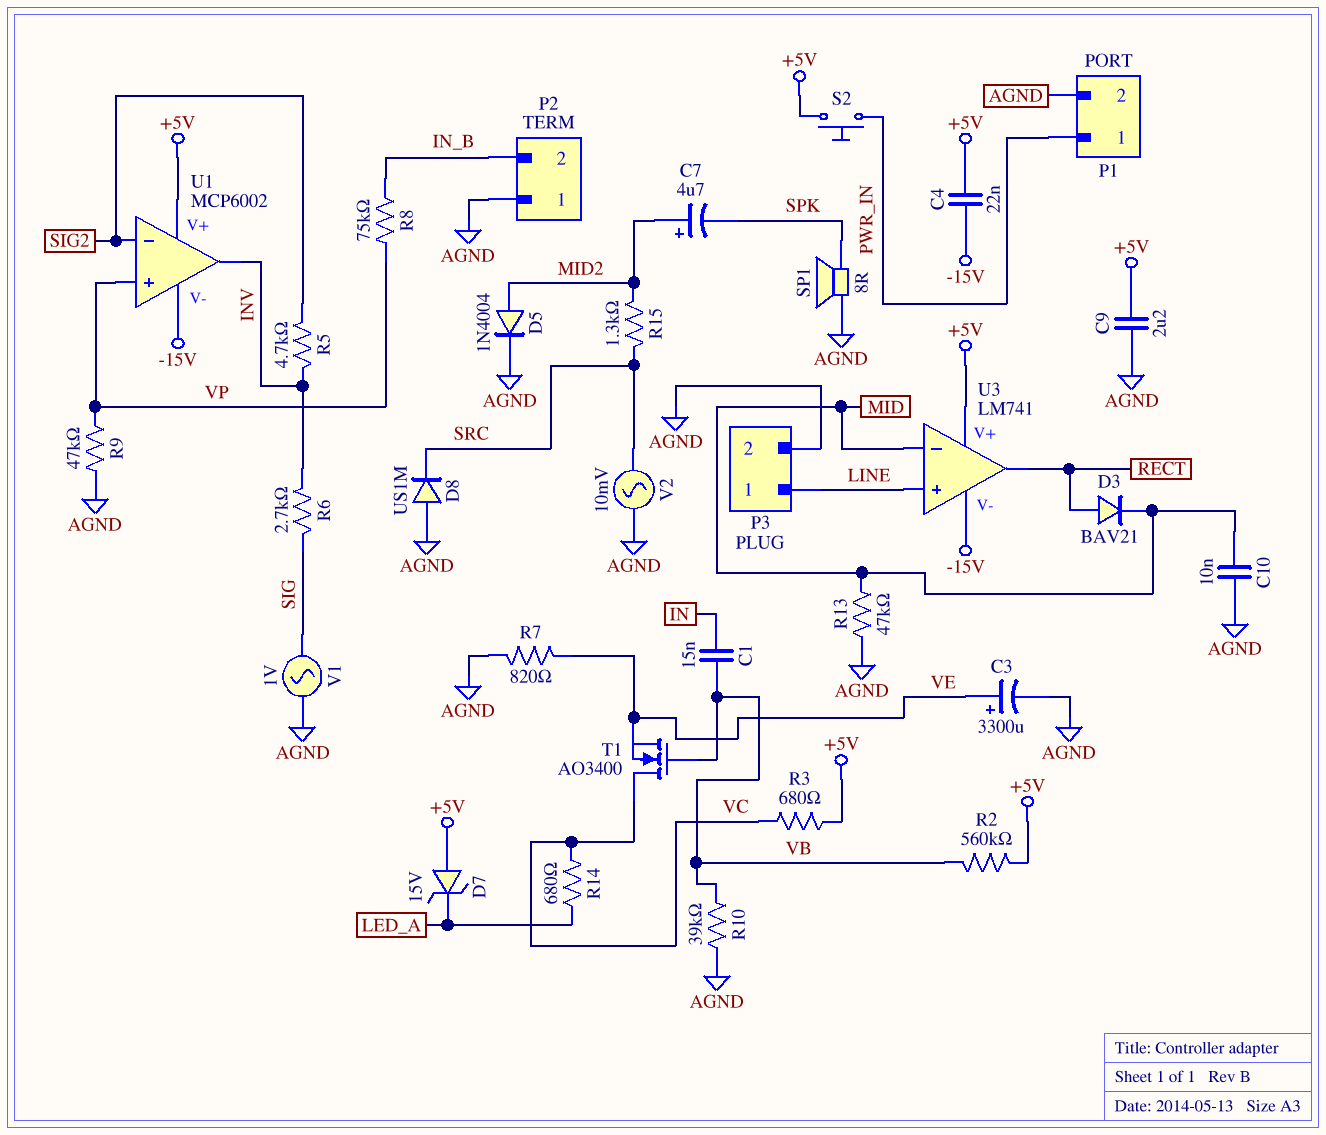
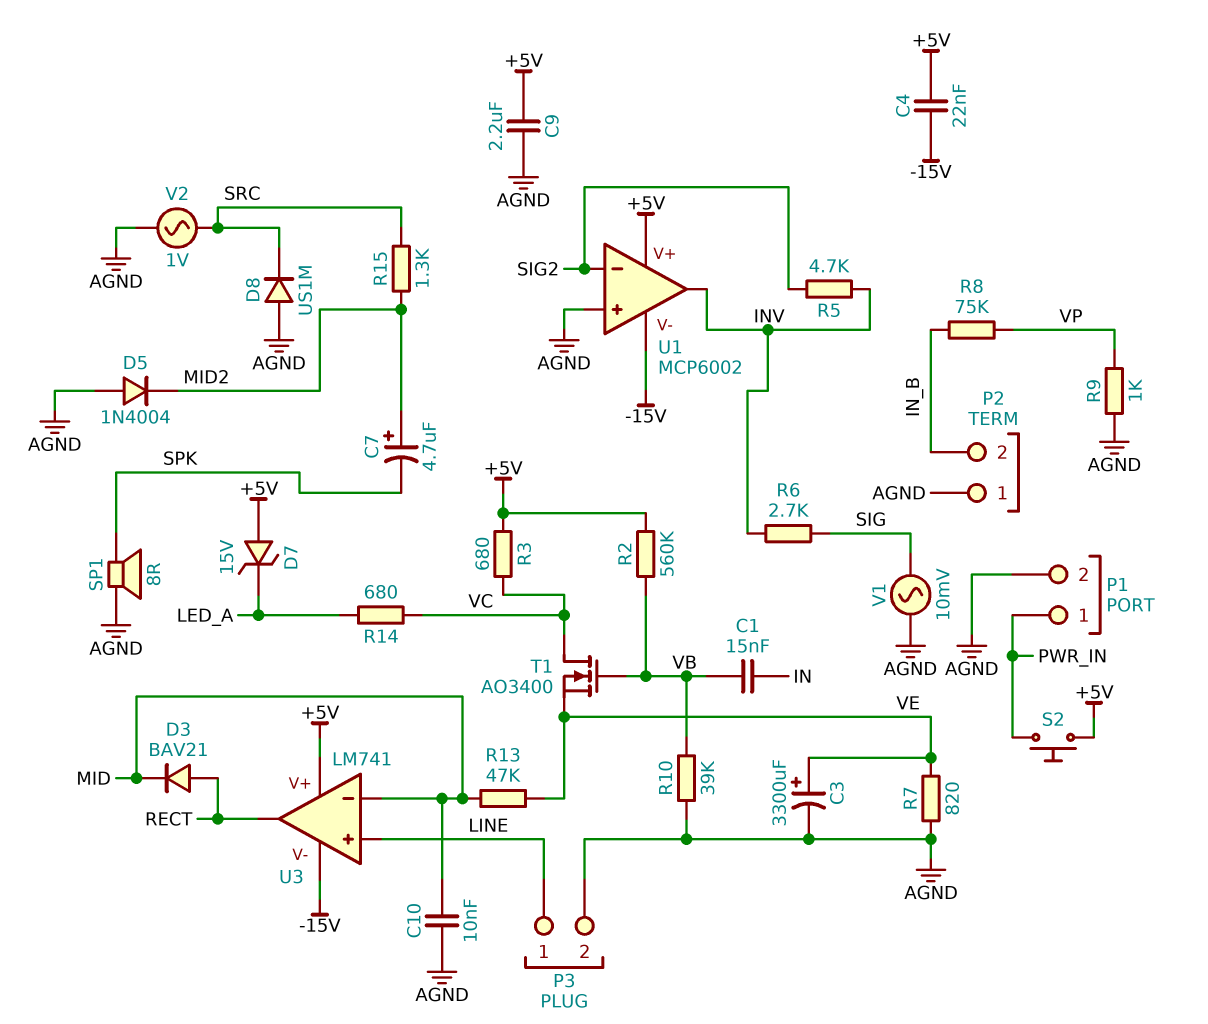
D5: diode 1N4004 (A MID2, K AGND) -> diode 1N4004 (A AGND, K MID2)
R9: 47k (AGND, VP) -> 1k (AGND, VP)
R13: 47k (AGND, MID) -> 47k (MID, VE)
U1 pin in+: VP -> AGND
V1: AC 1V (AGND, SIG) -> AC 10mV (AGND, SIG)
V2: AC 10mV (AGND, SRC) -> AC 1V (AGND, SRC)

